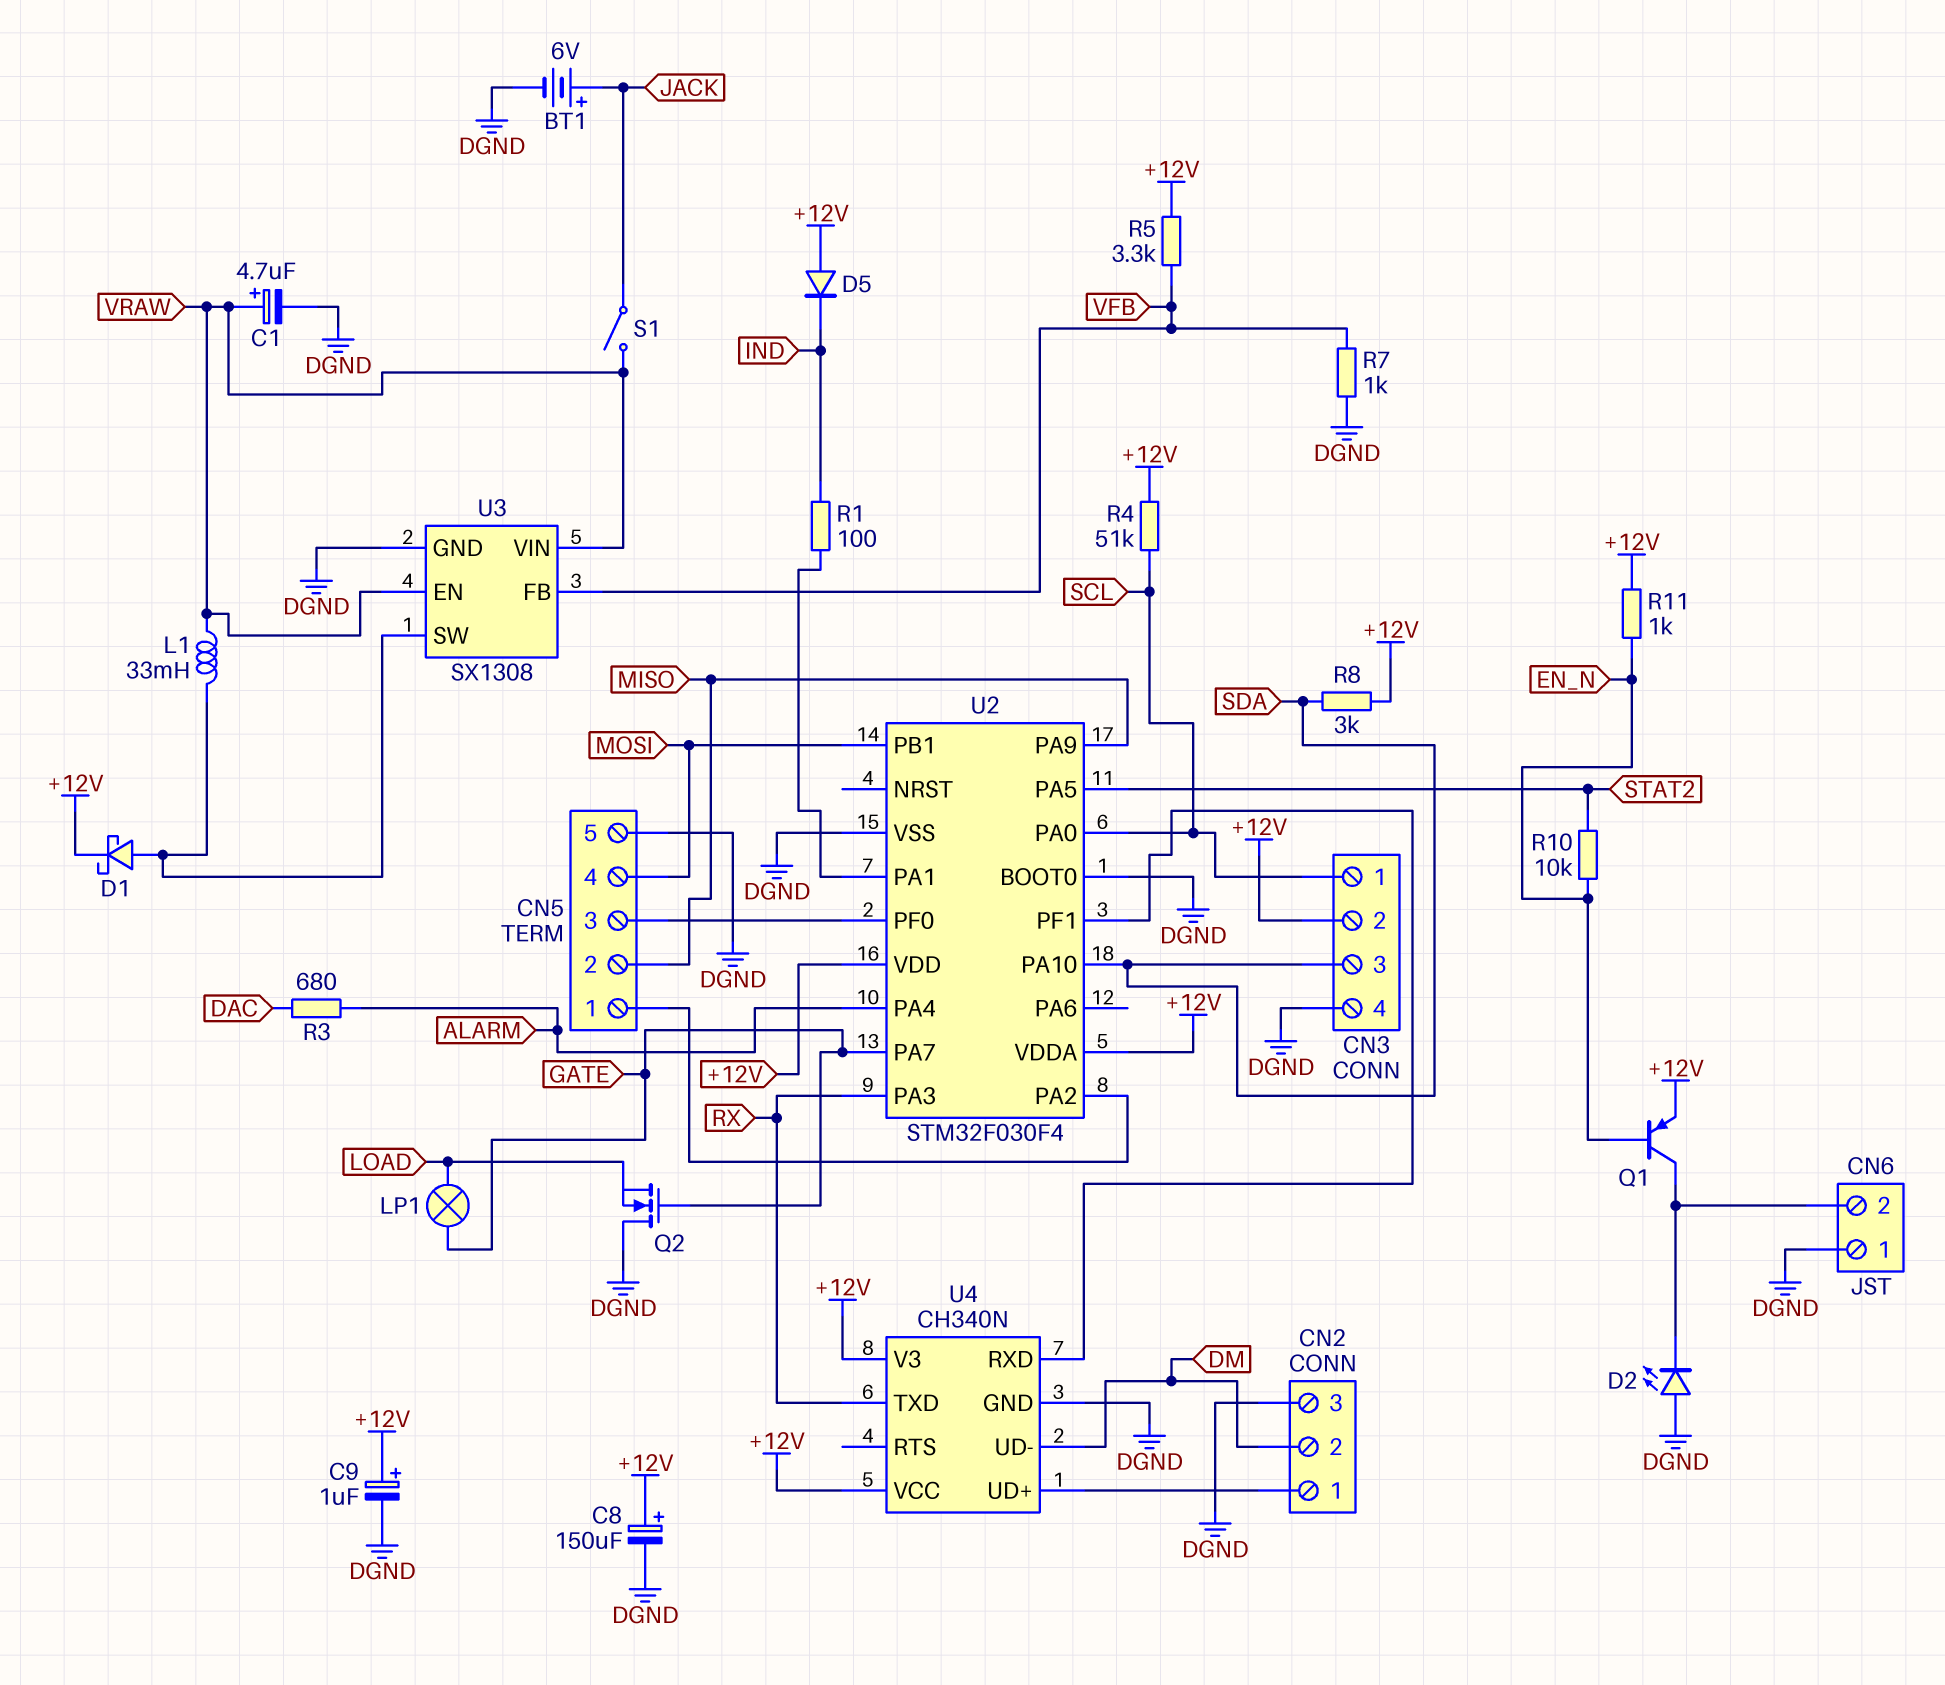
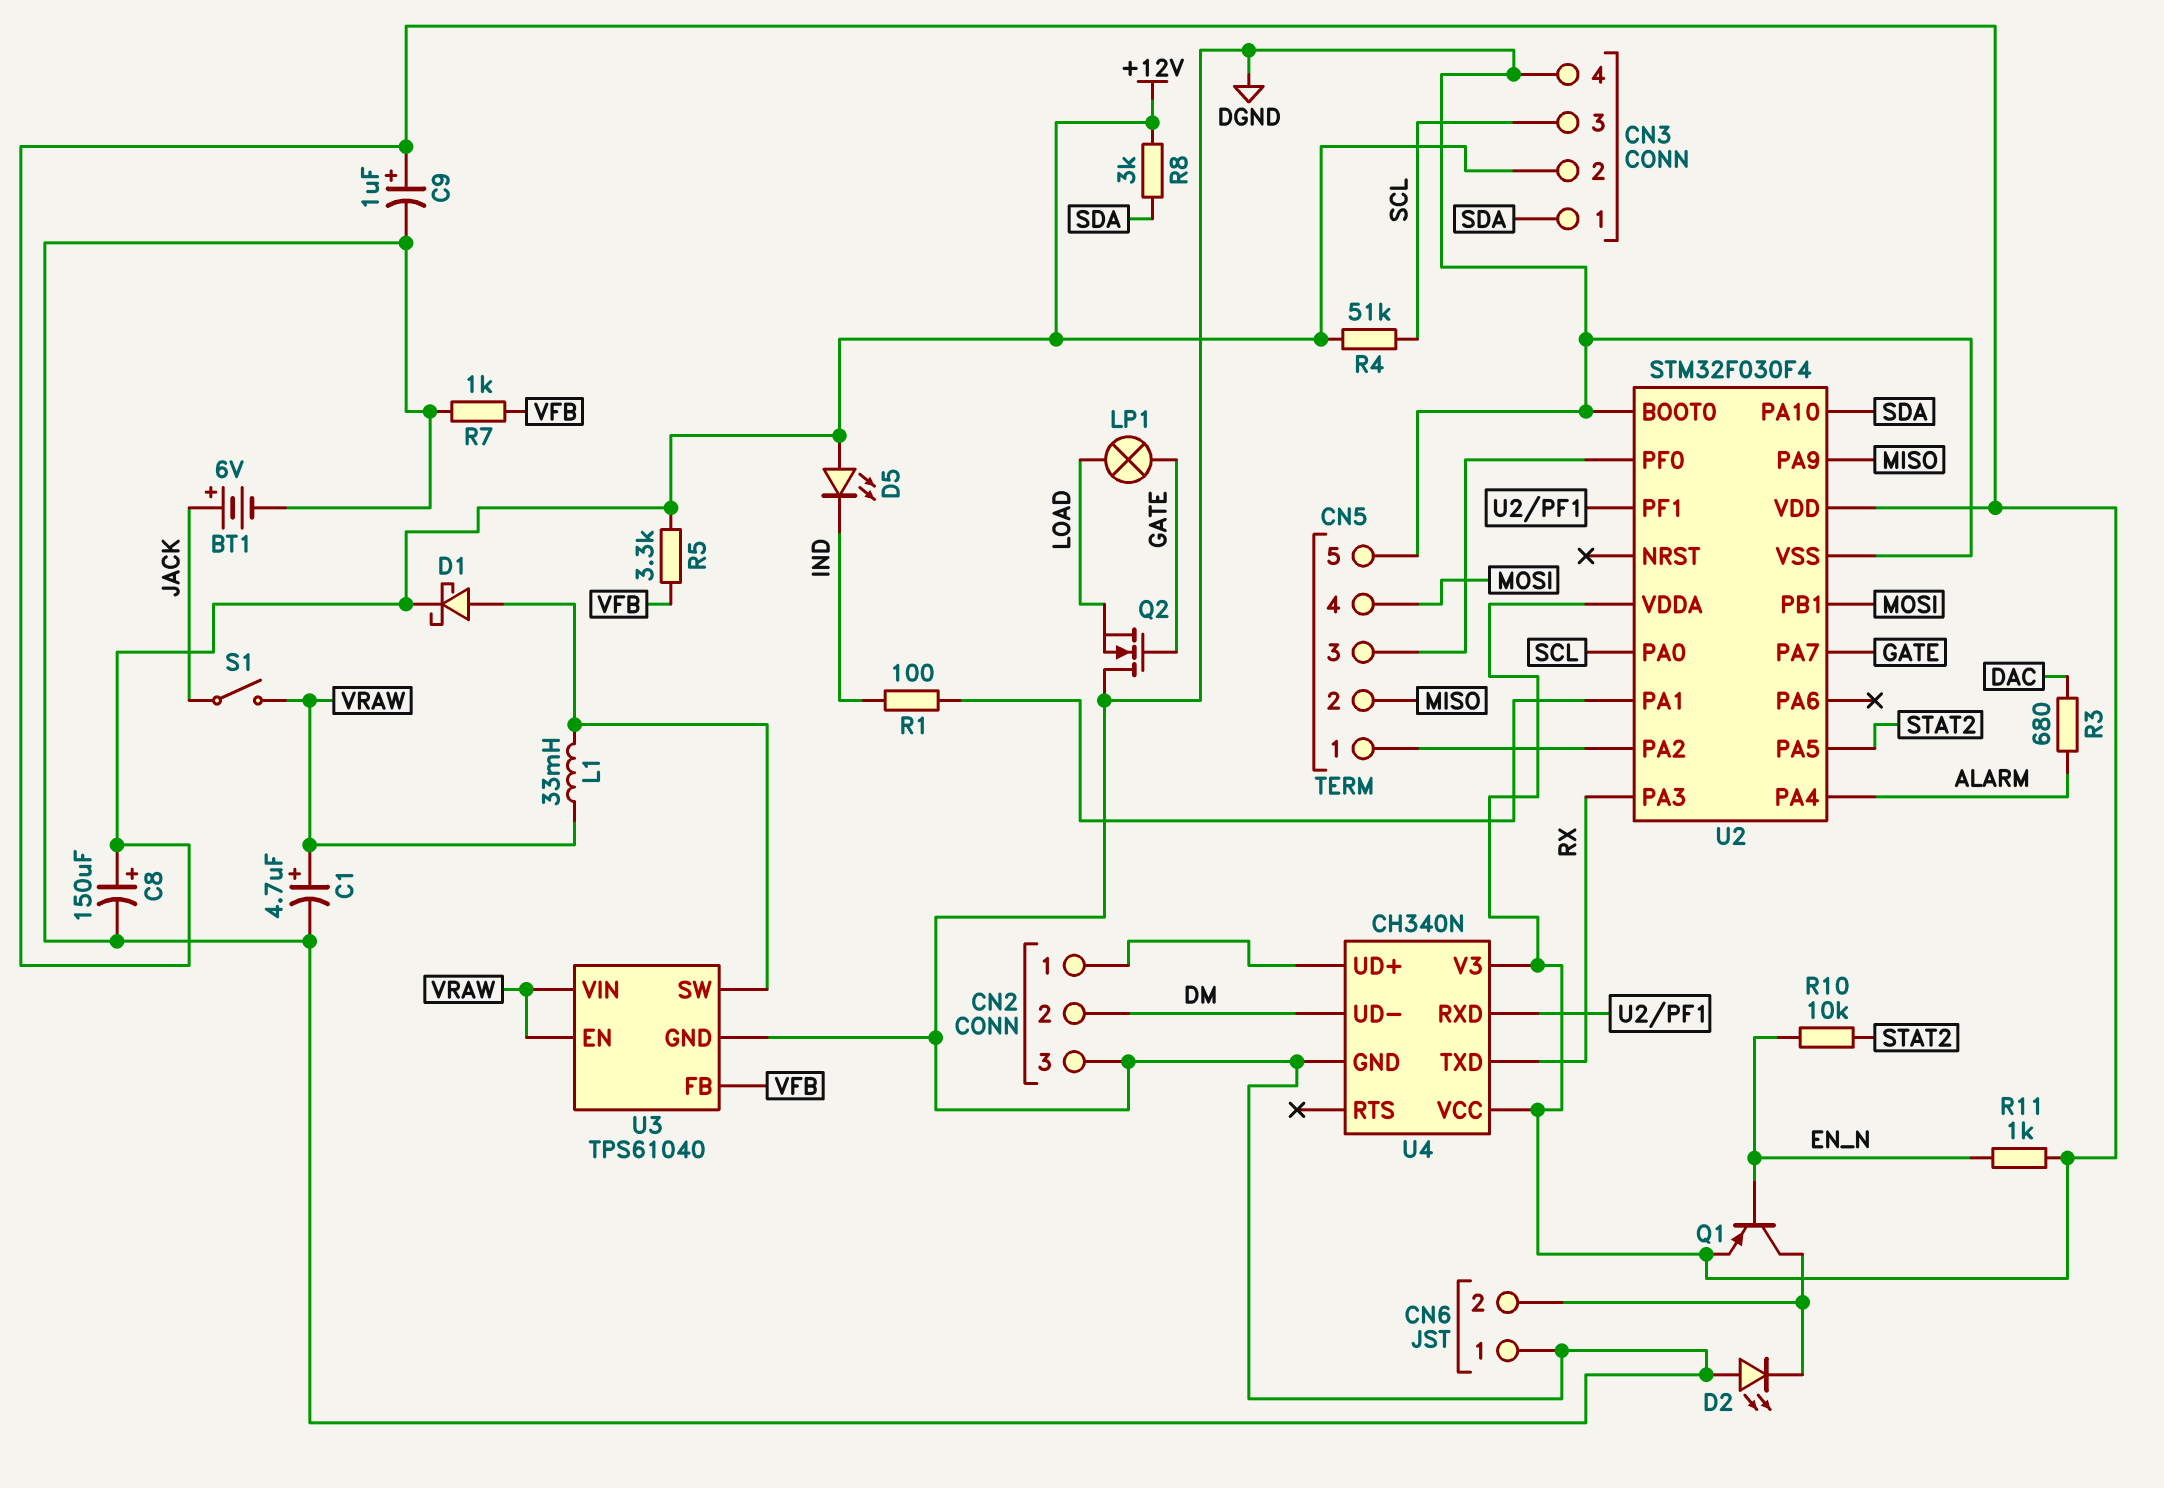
CN3 pin 1: SCL -> SDA
CN3 pin 3: SDA -> SCL
D5: diode (A +12V, K IND) -> LED (A +12V, K IND)
U3: SX1308 -> TPS61040

